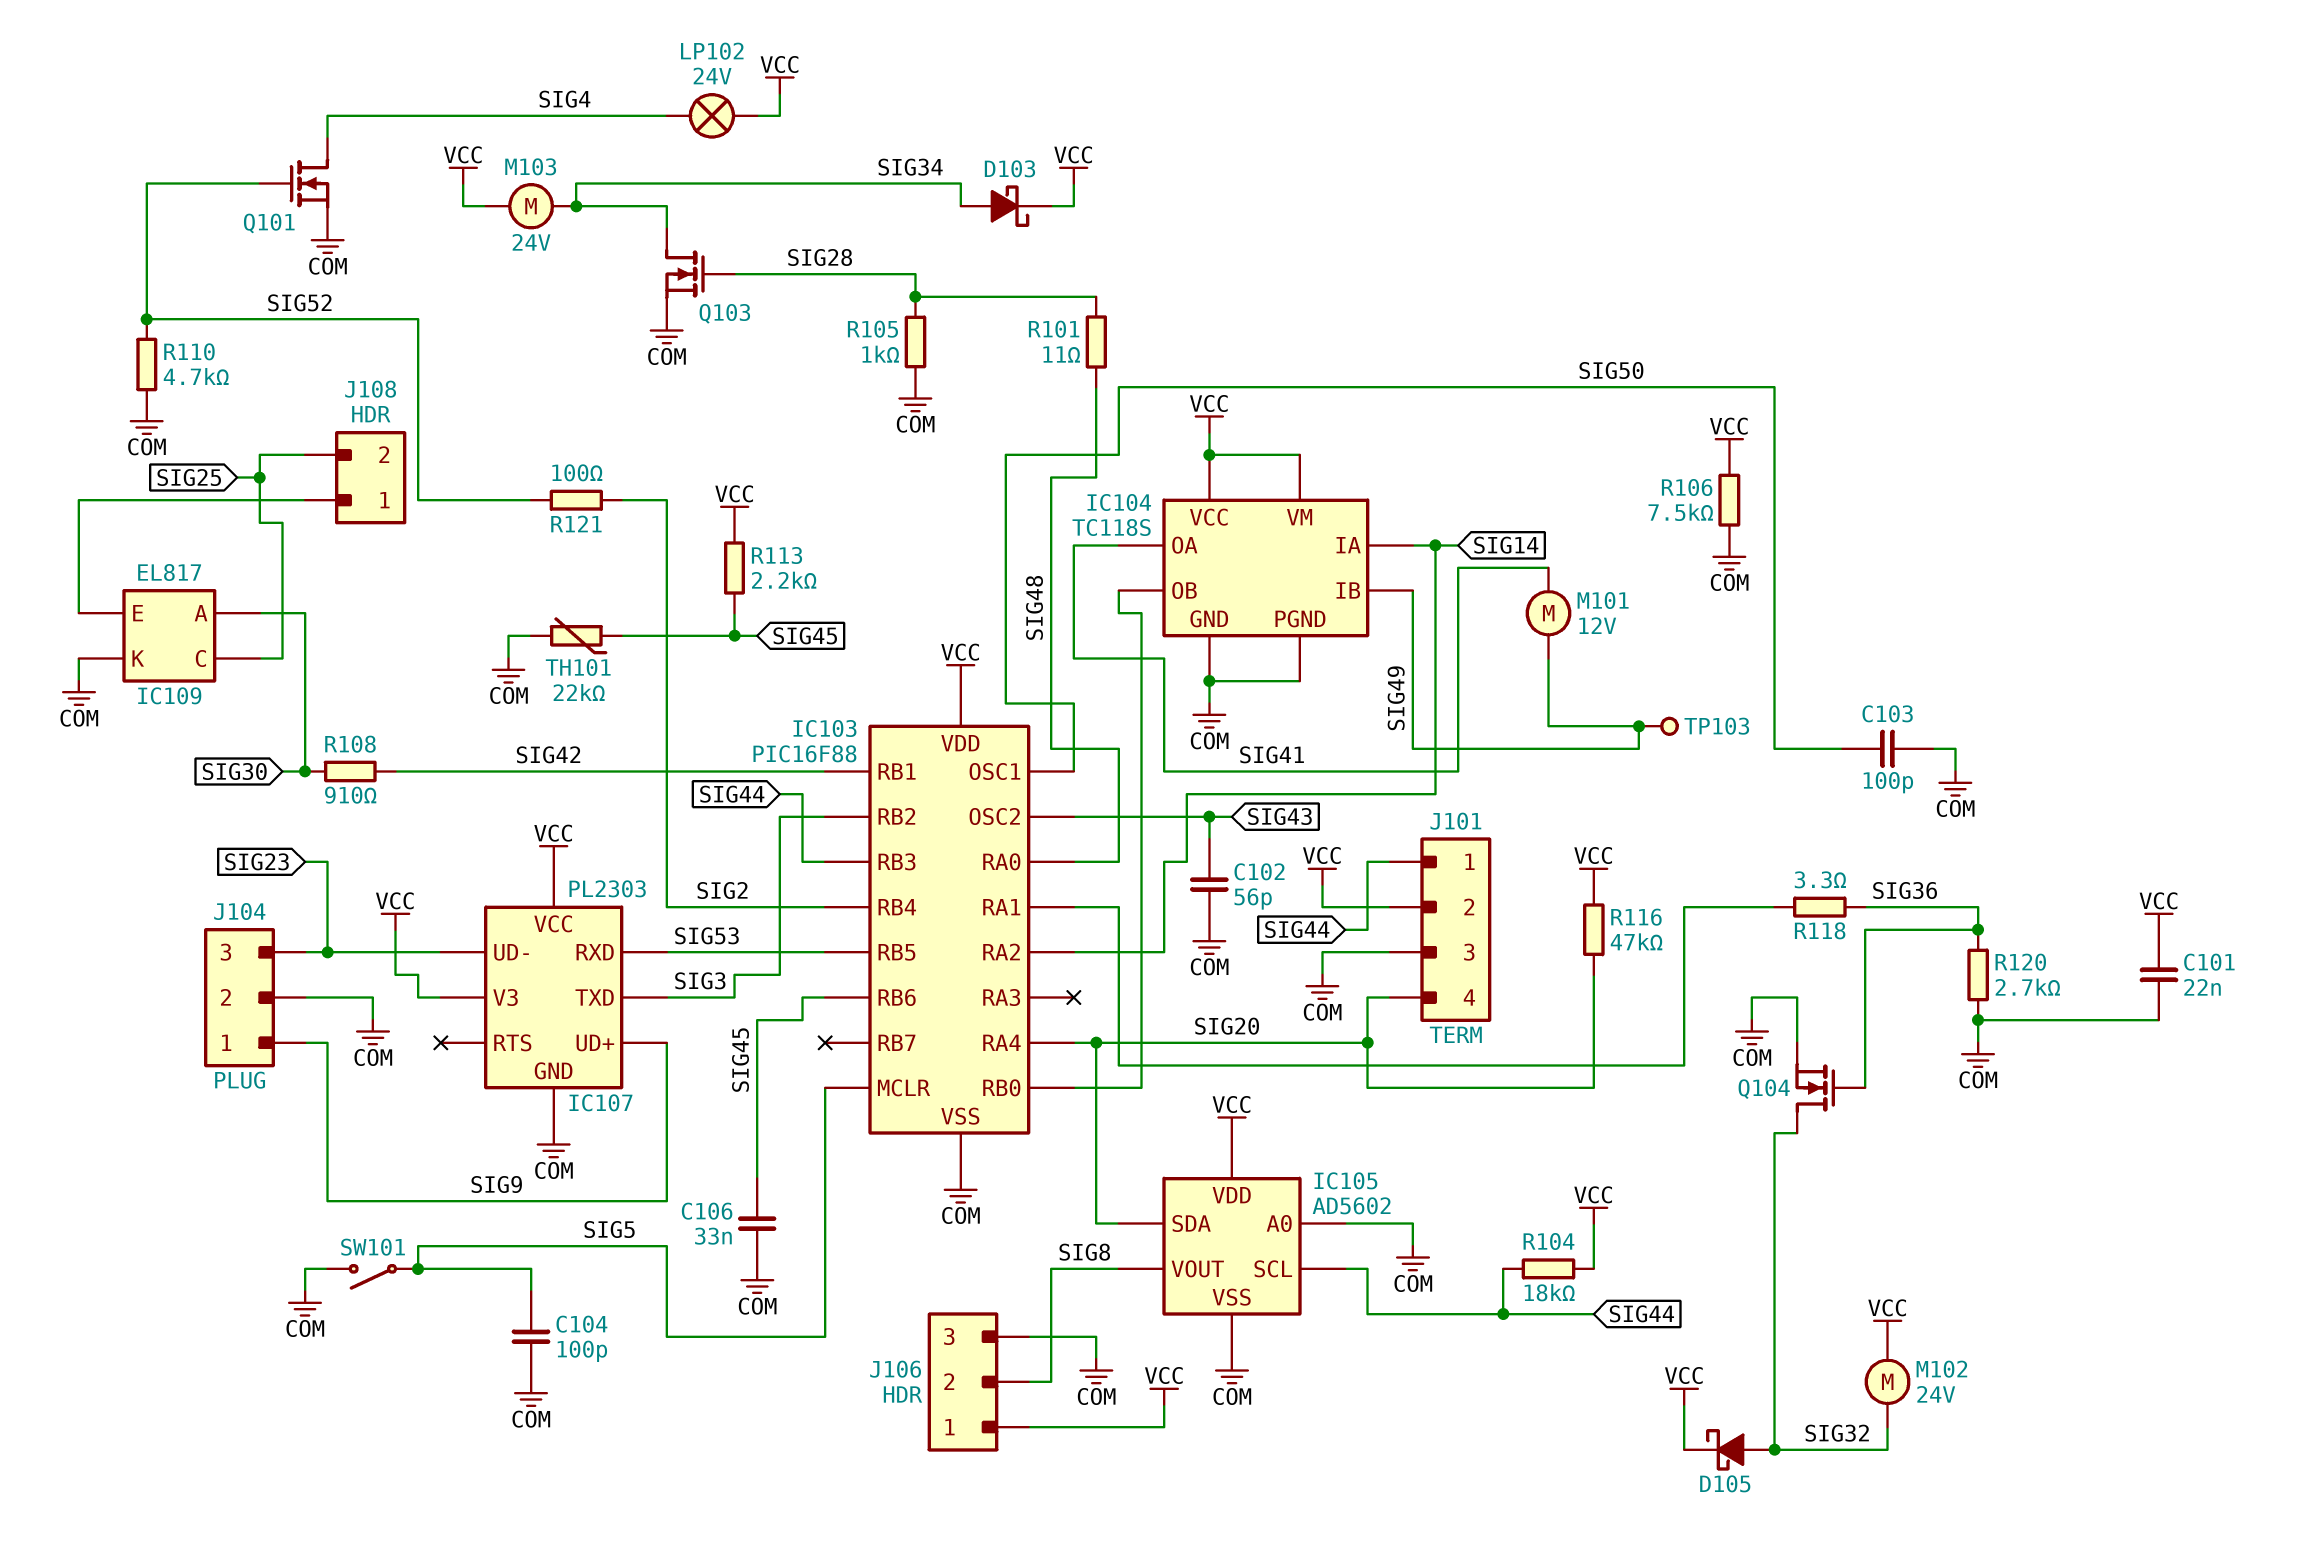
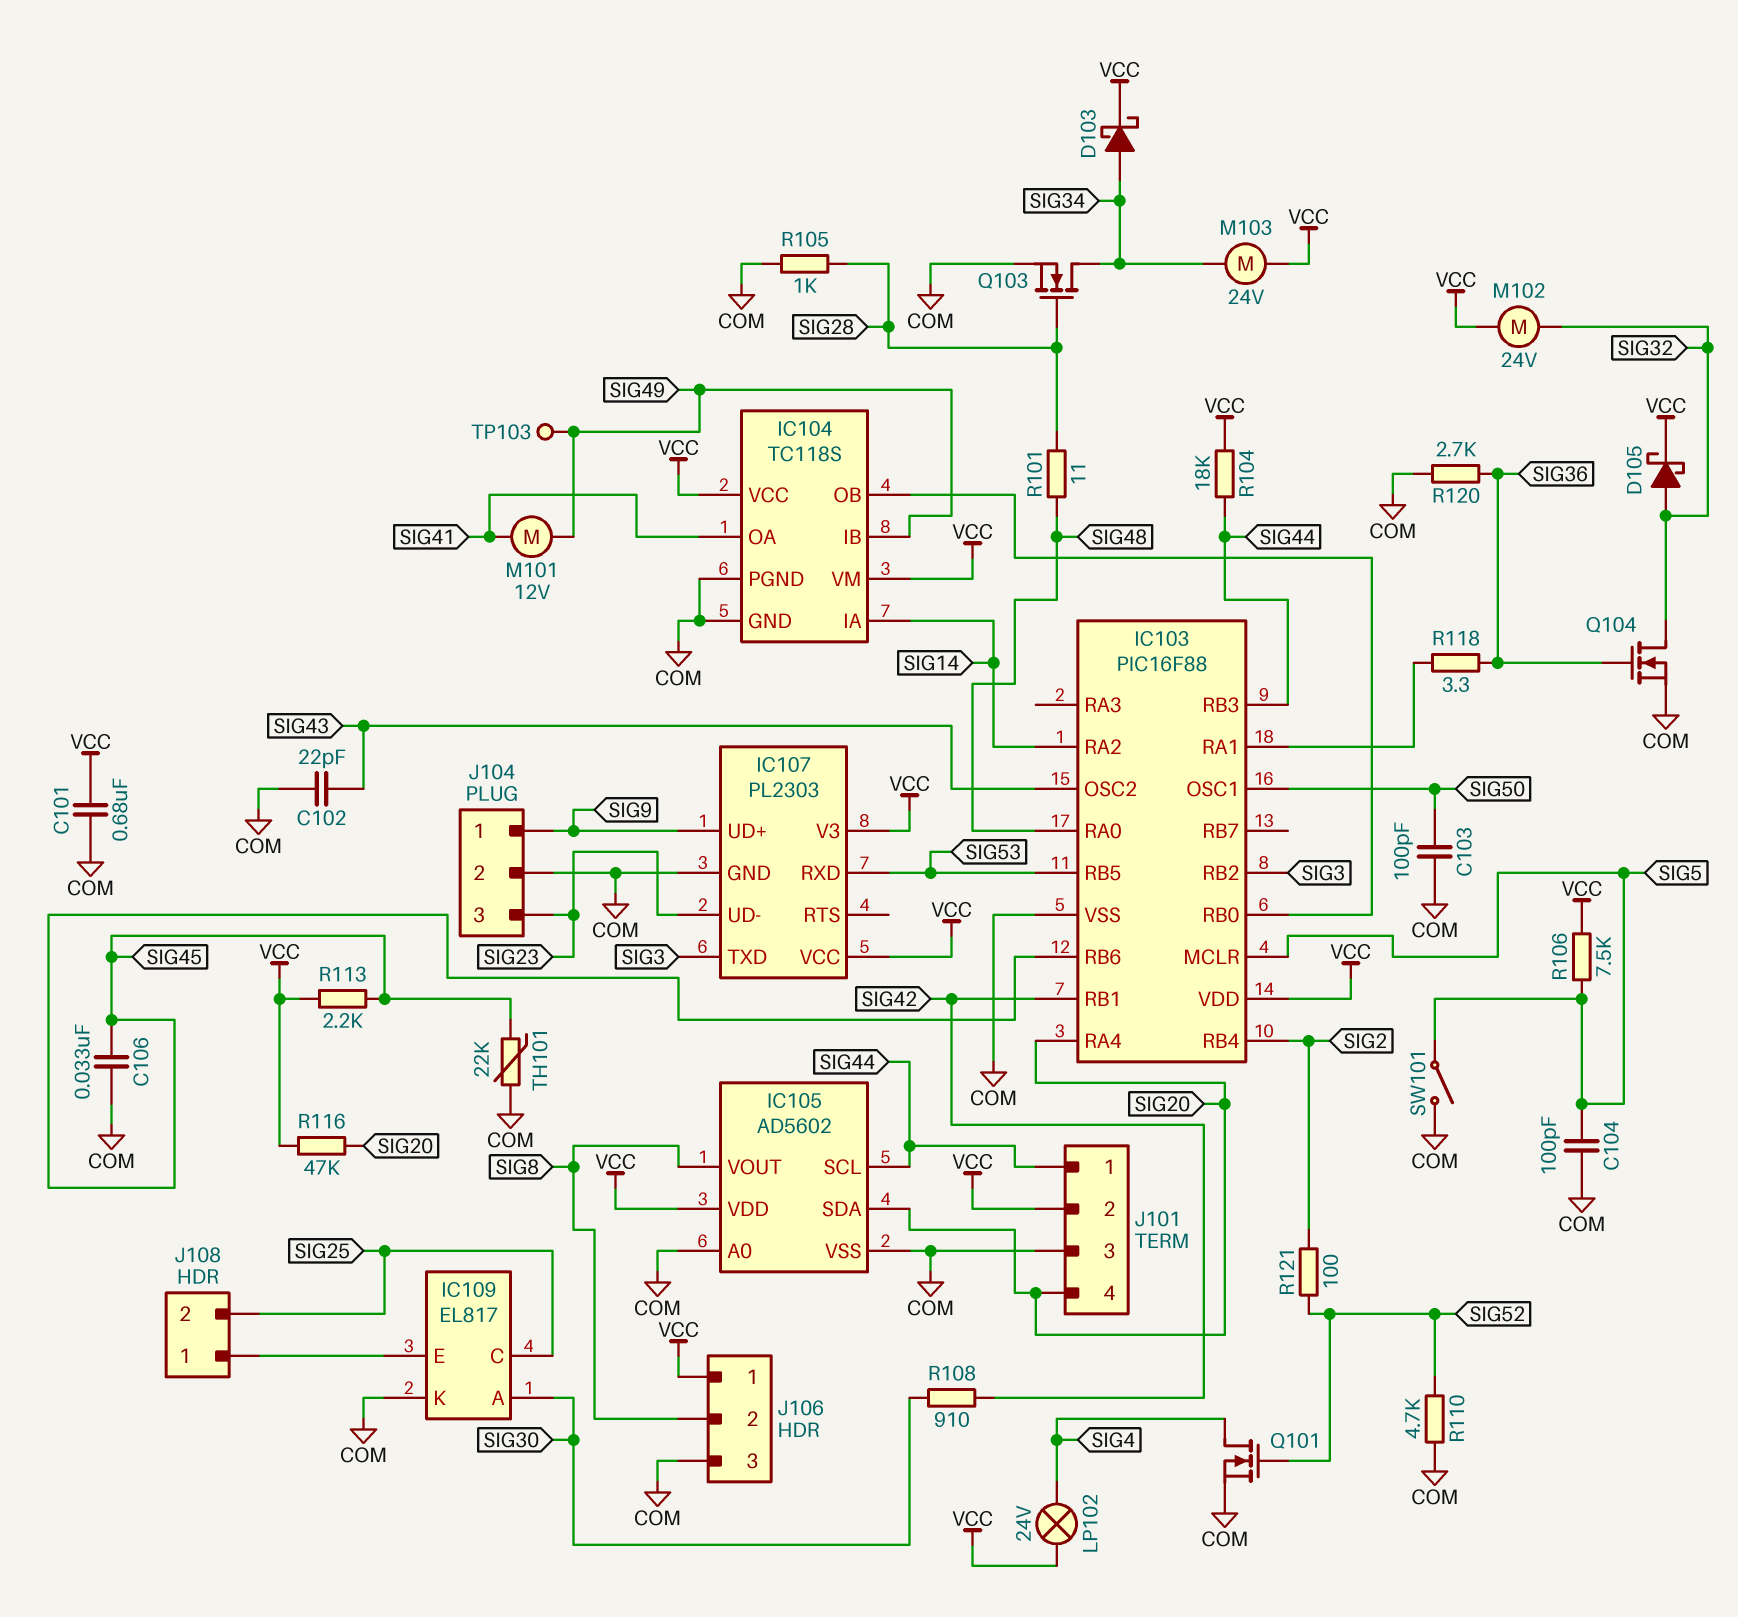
C101: 22nF (COM, VCC) -> 680nF (COM, VCC)
C102: 56pF (COM, SIG43) -> 22pF (COM, SIG43)
R106: 7.5k (COM, VCC) -> 7.5k (SIG5, VCC)

